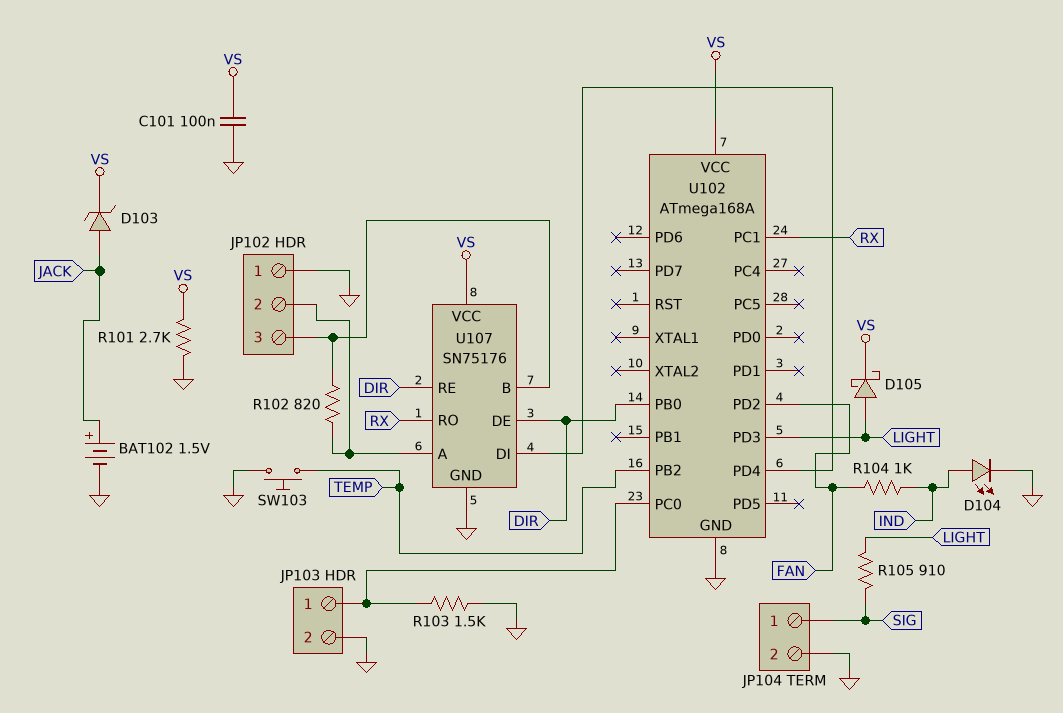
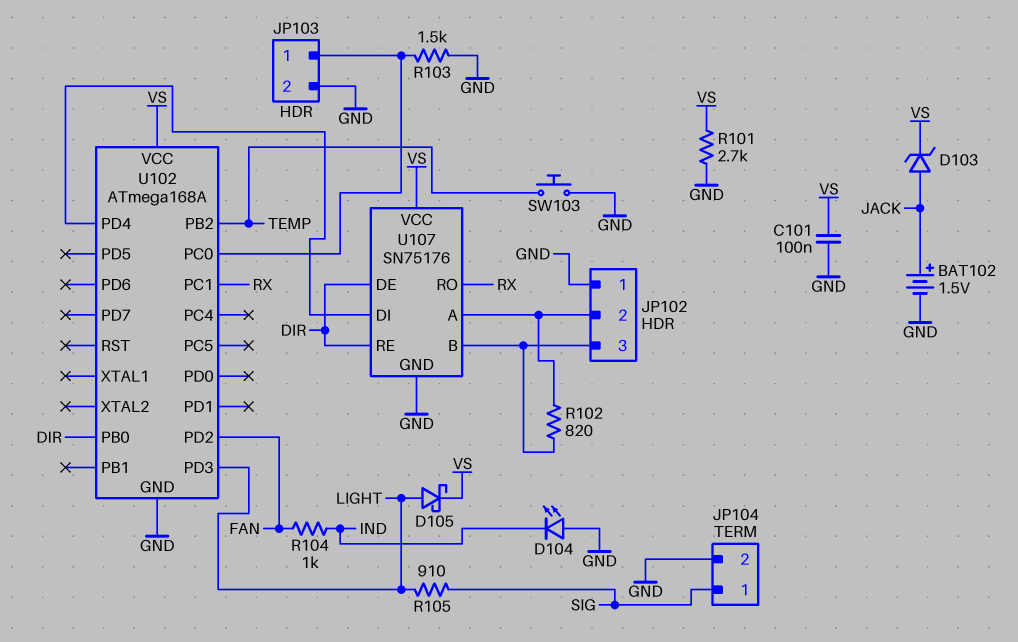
D104: LED (A IND, K GND) -> LED (A GND, K IND)

